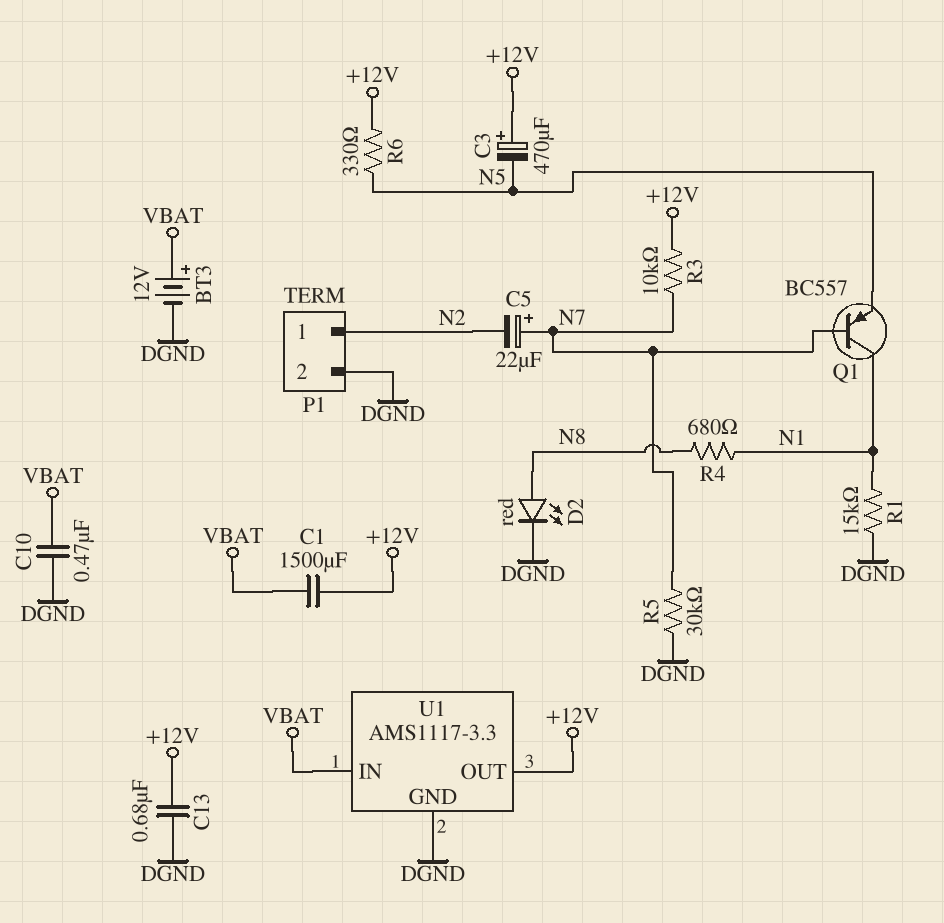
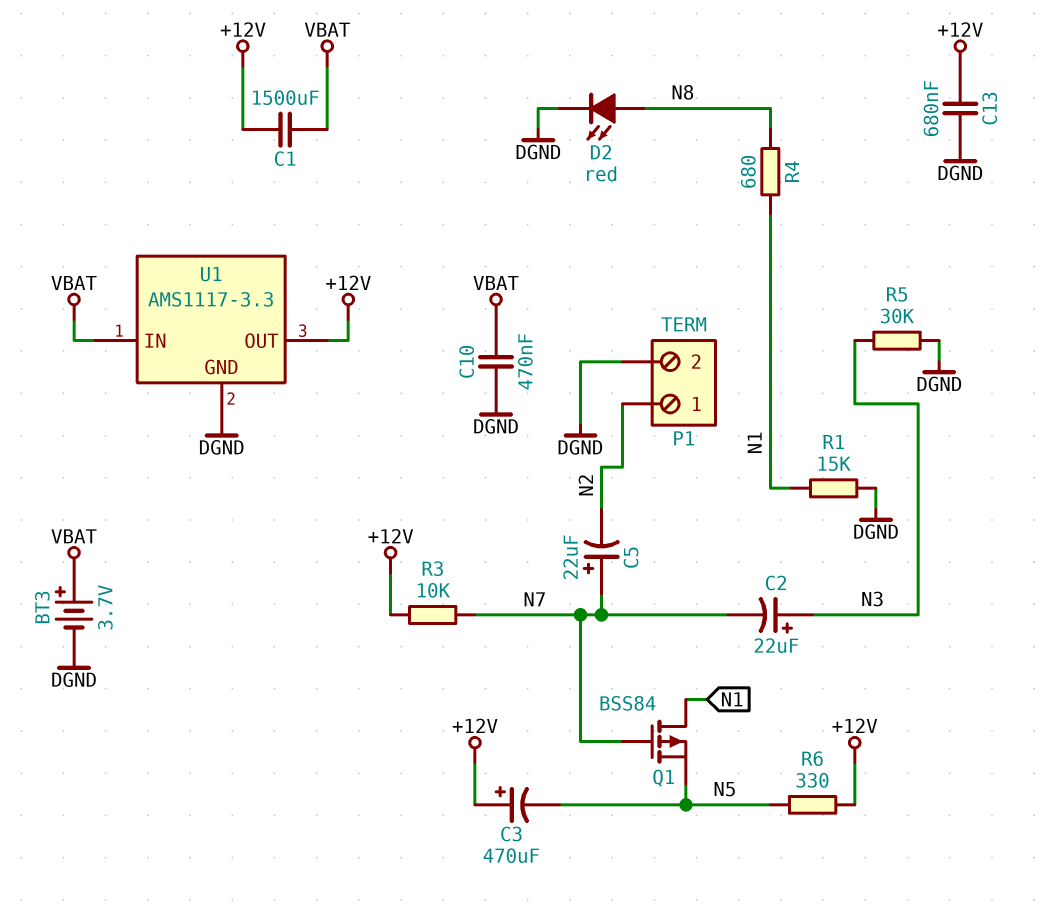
BT3: 12V (plus VBAT, minus DGND) -> 3.7V (plus VBAT, minus DGND)
C2: none -> 22uF (plus N3, minus N7)
Q1: PNP BC557 (B N7, C N1, E N5) -> PMOS BSS84 (G N7, D N1, S N5)
R5: 30k (DGND, N7) -> 30k (DGND, N3)

